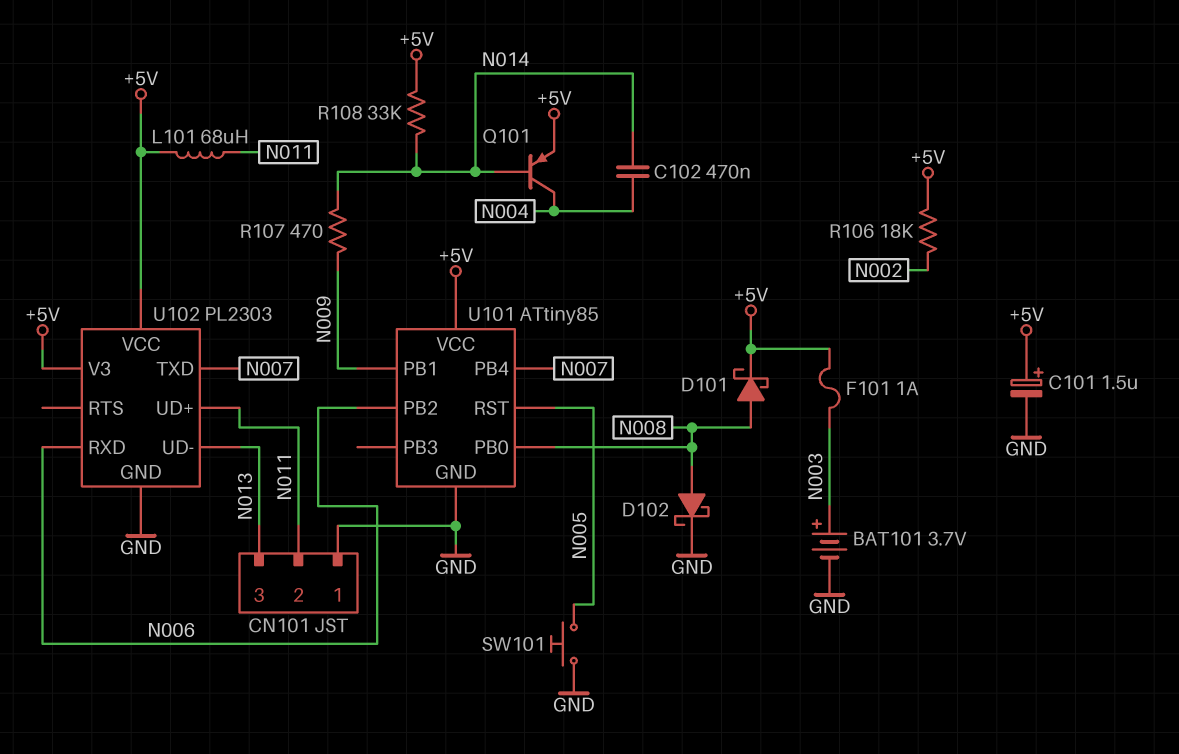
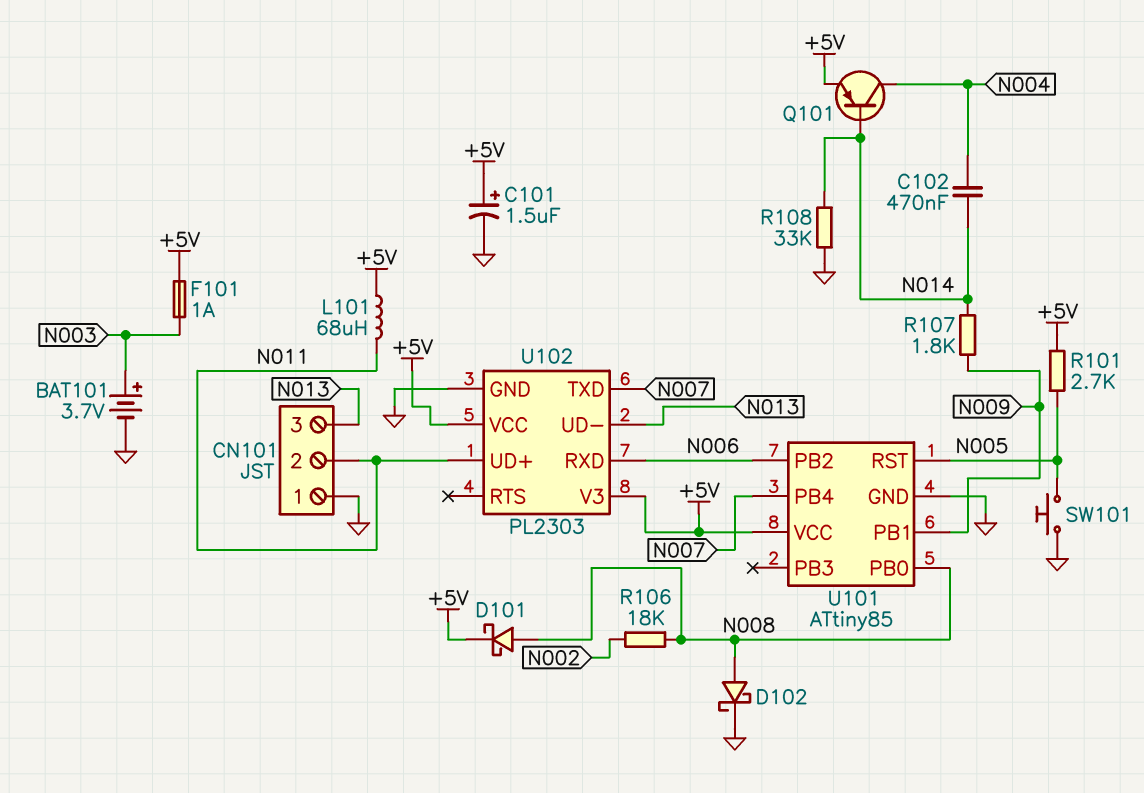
R101: none -> 2.7k (+5V, N005)
R106: 18k (+5V, N002) -> 18k (N002, N008)
R107: 470 (N009, N014) -> 1.8k (N009, N014)
R108: 33k (+5V, N014) -> 33k (GND, N014)

